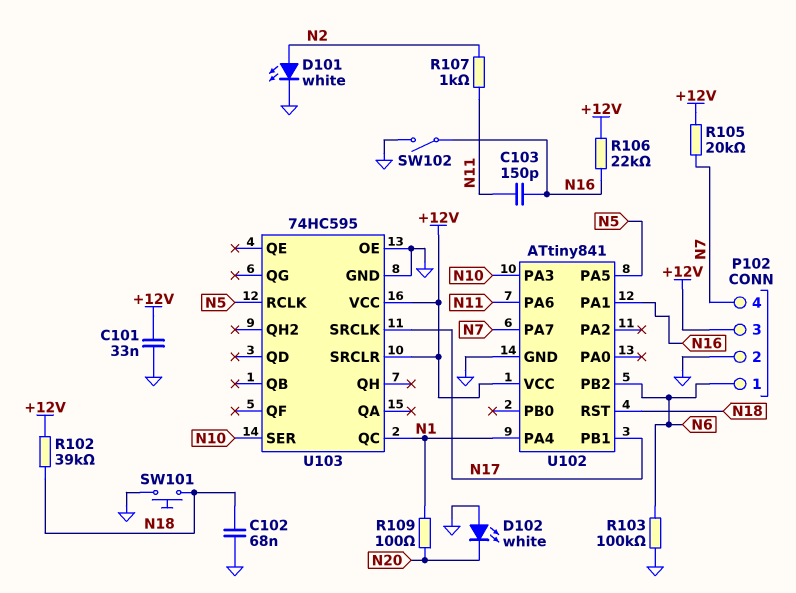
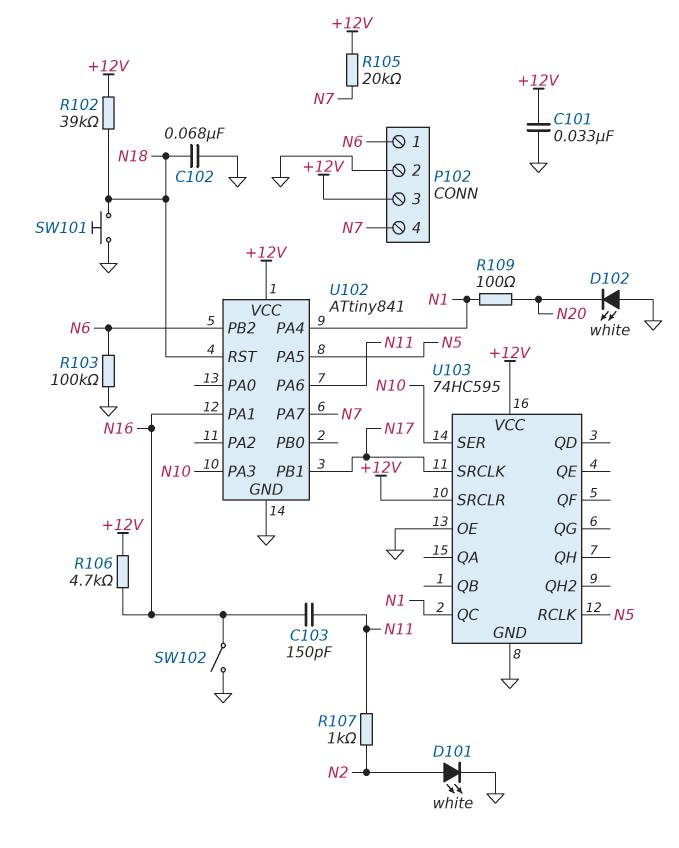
R106: 22k (+12V, N16) -> 4.7k (+12V, N16)

